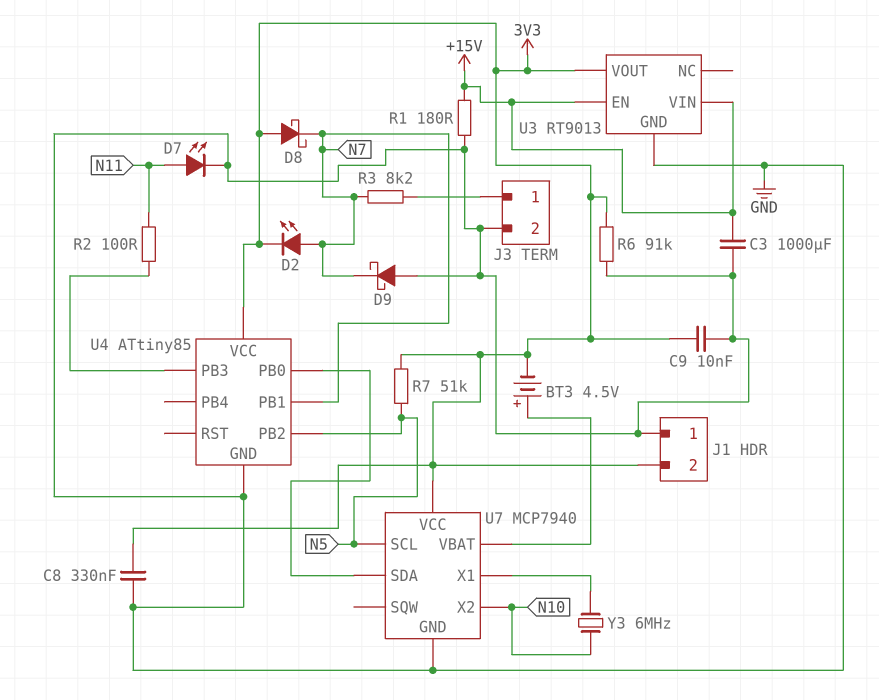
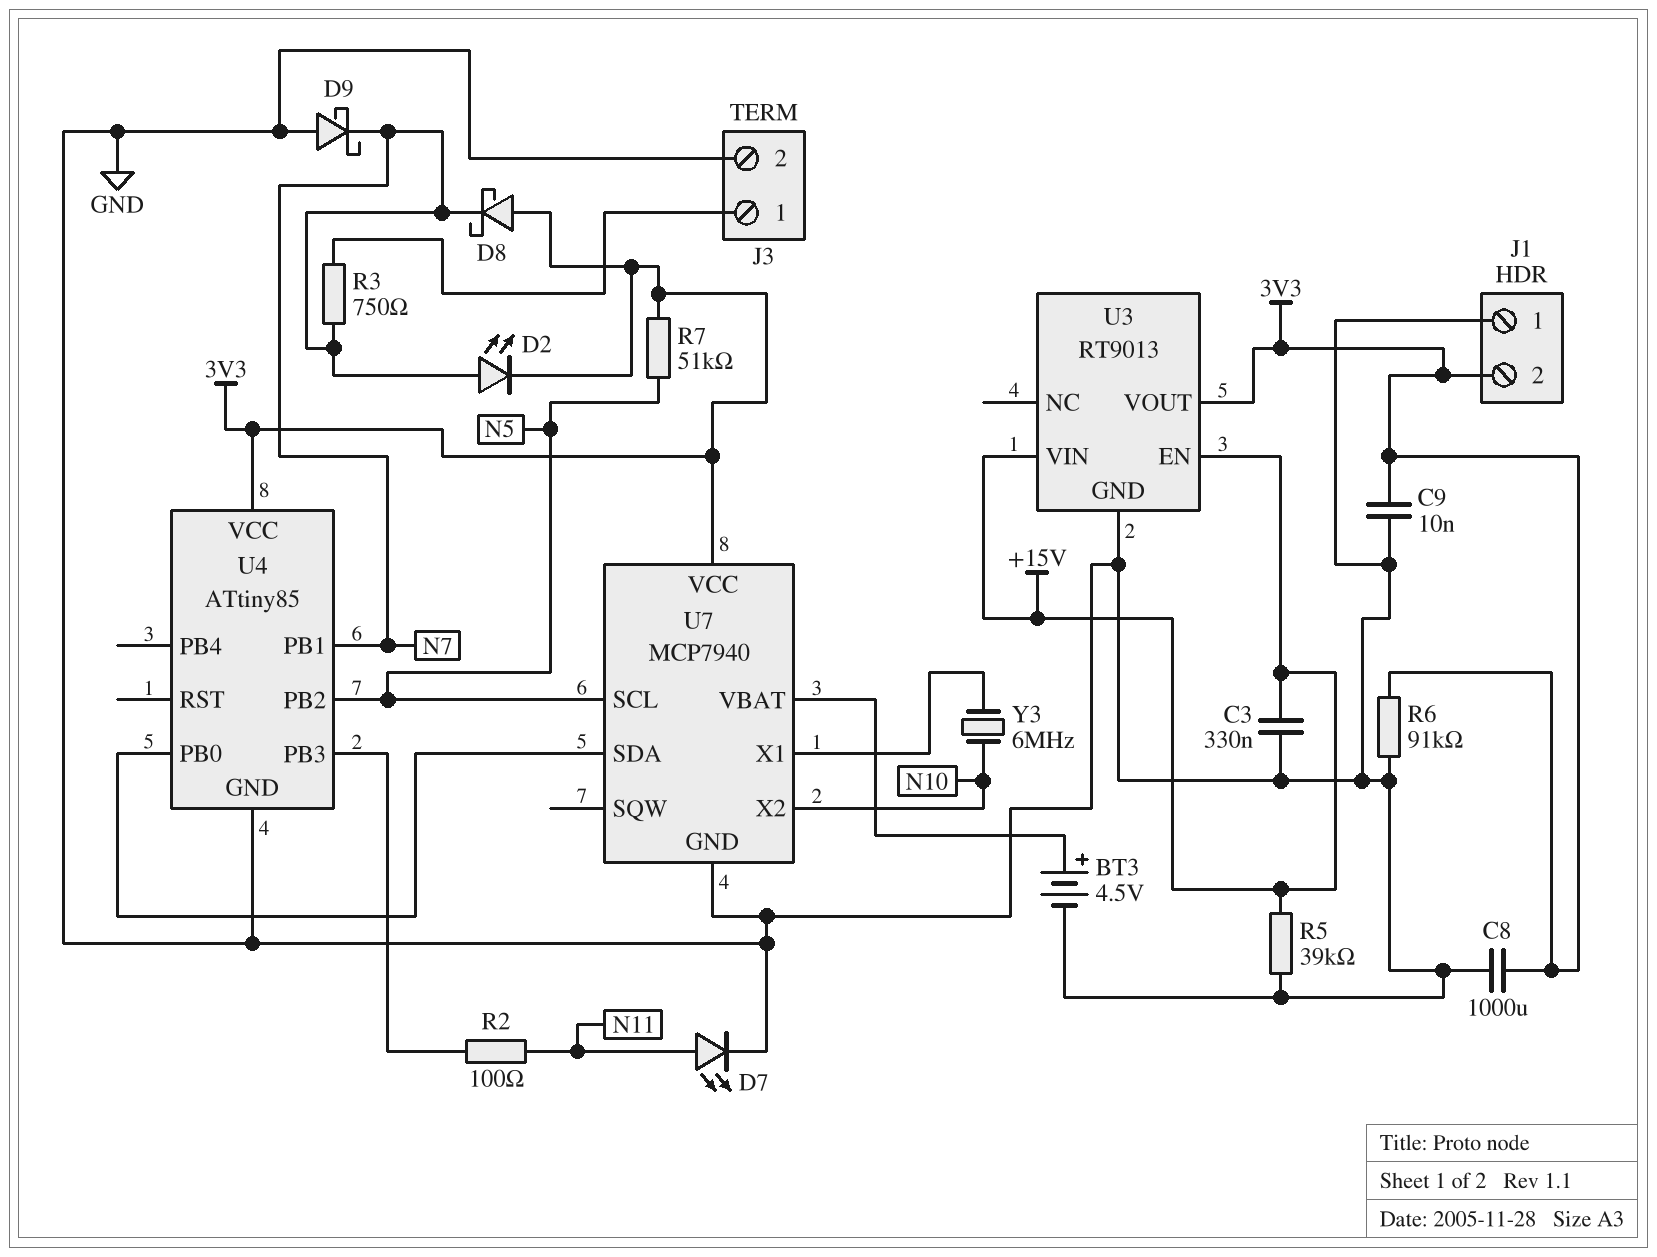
BT3: 4.5V (plus U7/VBAT, minus 3V3) -> 4.5V (plus U7/VBAT, minus GND)
C3: 1000uF (+15V, GND) -> 330nF (+15V, GND)
C8: 330nF (3V3, GND) -> 1000uF (3V3, GND)
R1: 180 (+15V, GND) -> none
R3: 8.2k (J3/1, N7) -> 750 (J3/1, N7)
R5: none -> 39k (+15V, GND)

